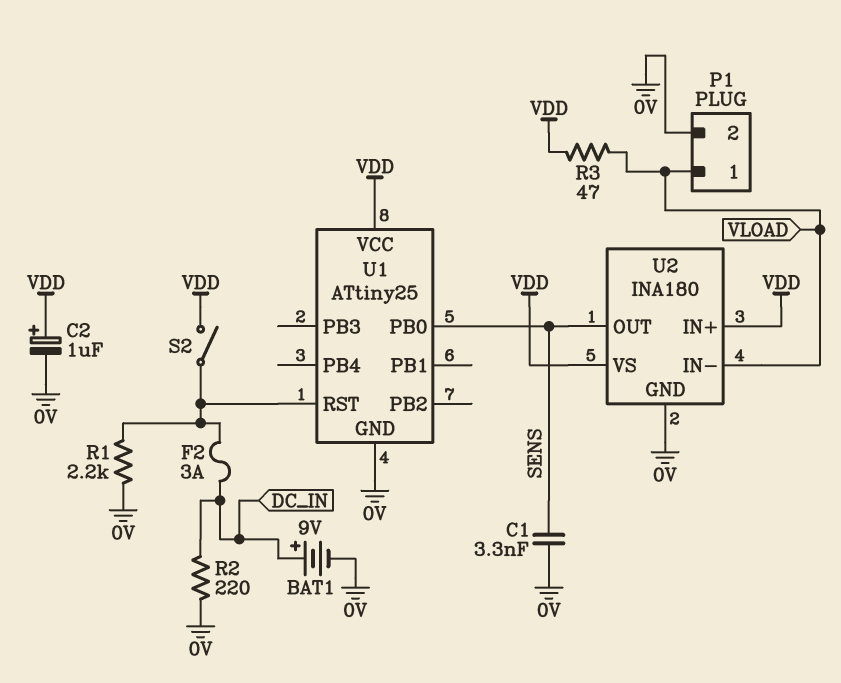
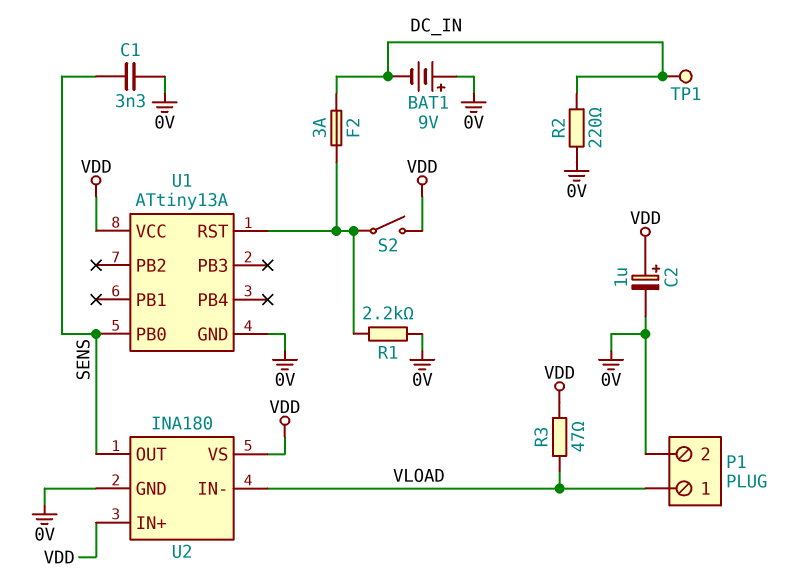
BAT1: 9V (plus DC_IN, minus 0V) -> 9V (plus 0V, minus DC_IN)
TP1: none -> test point (DC_IN)
U1: ATtiny25 -> ATtiny13A

